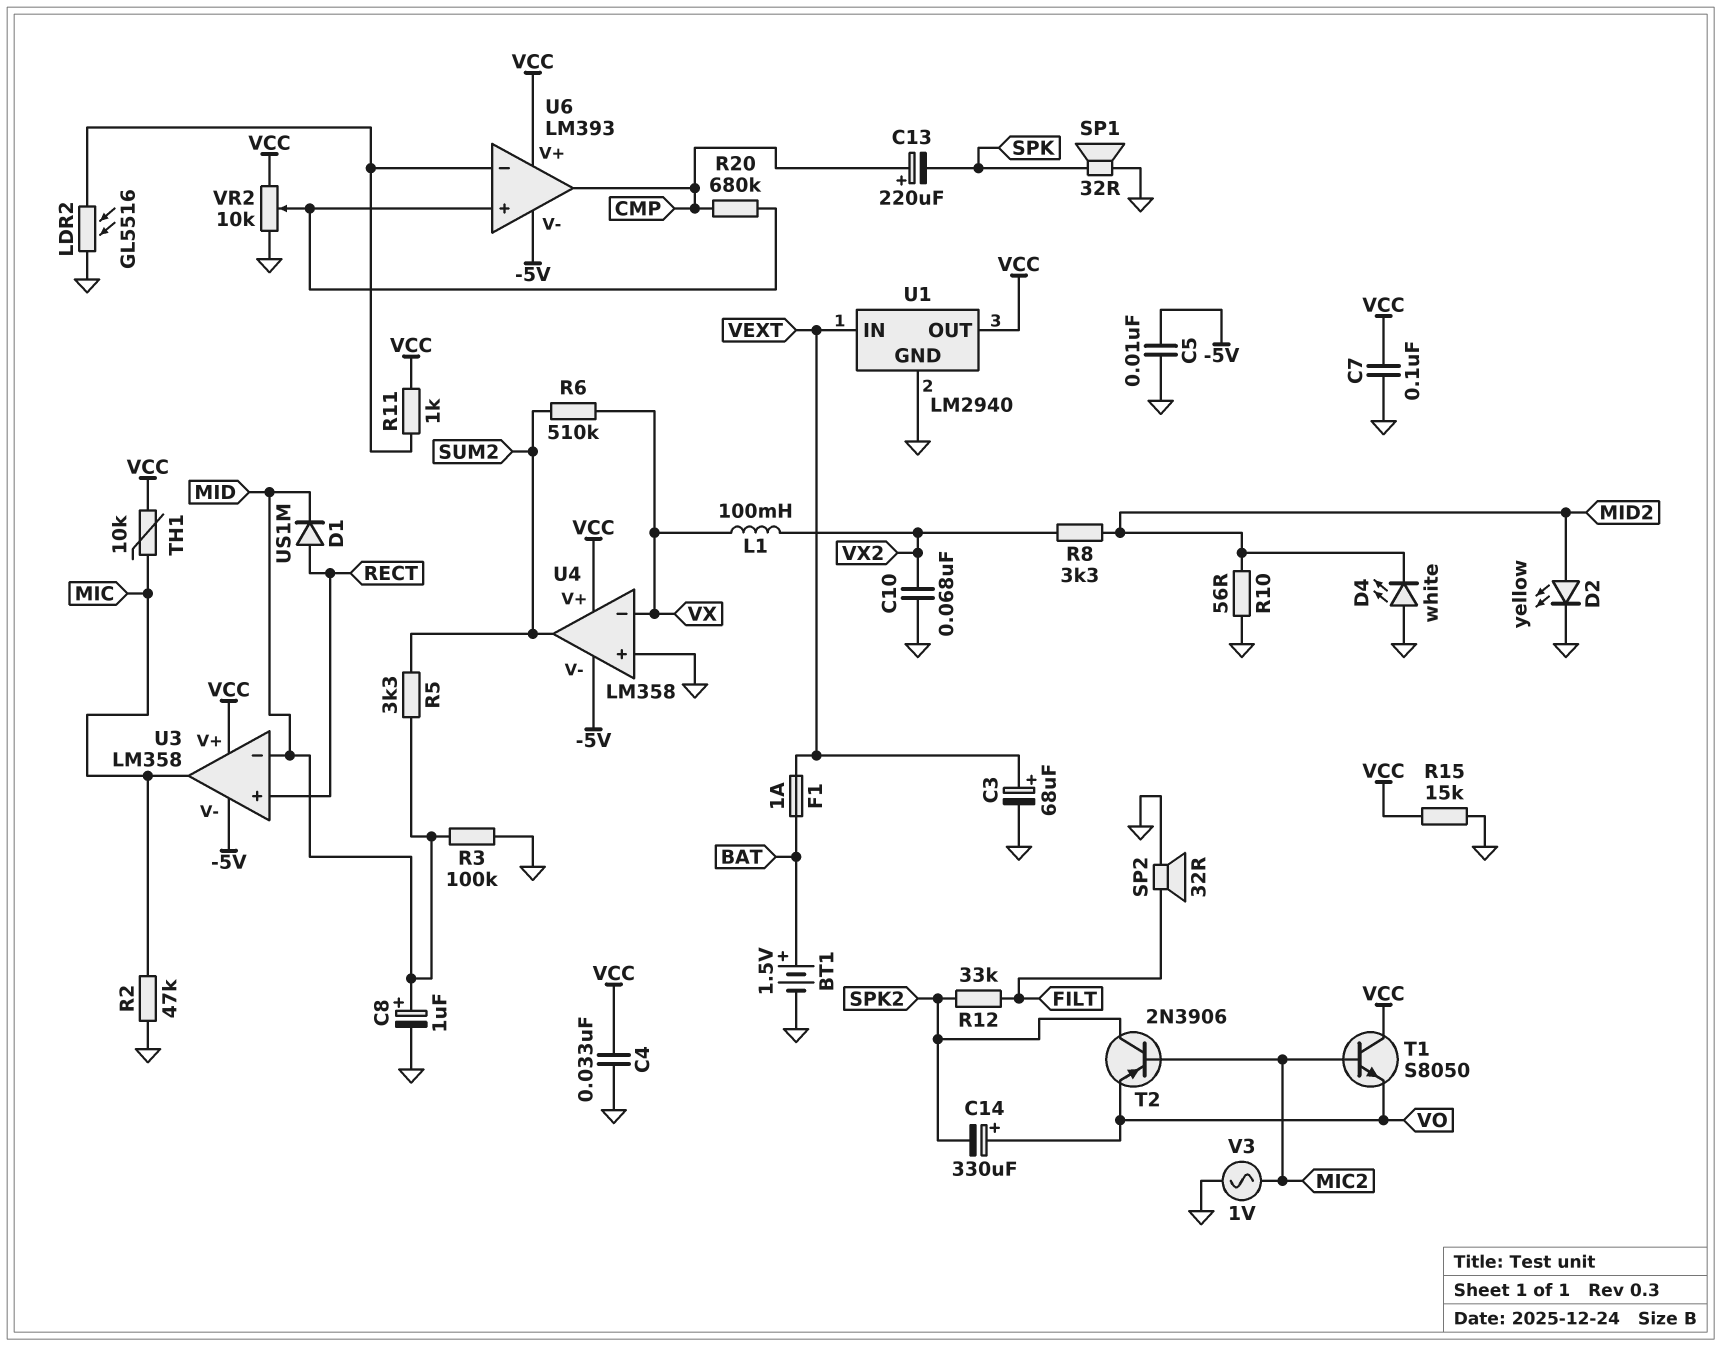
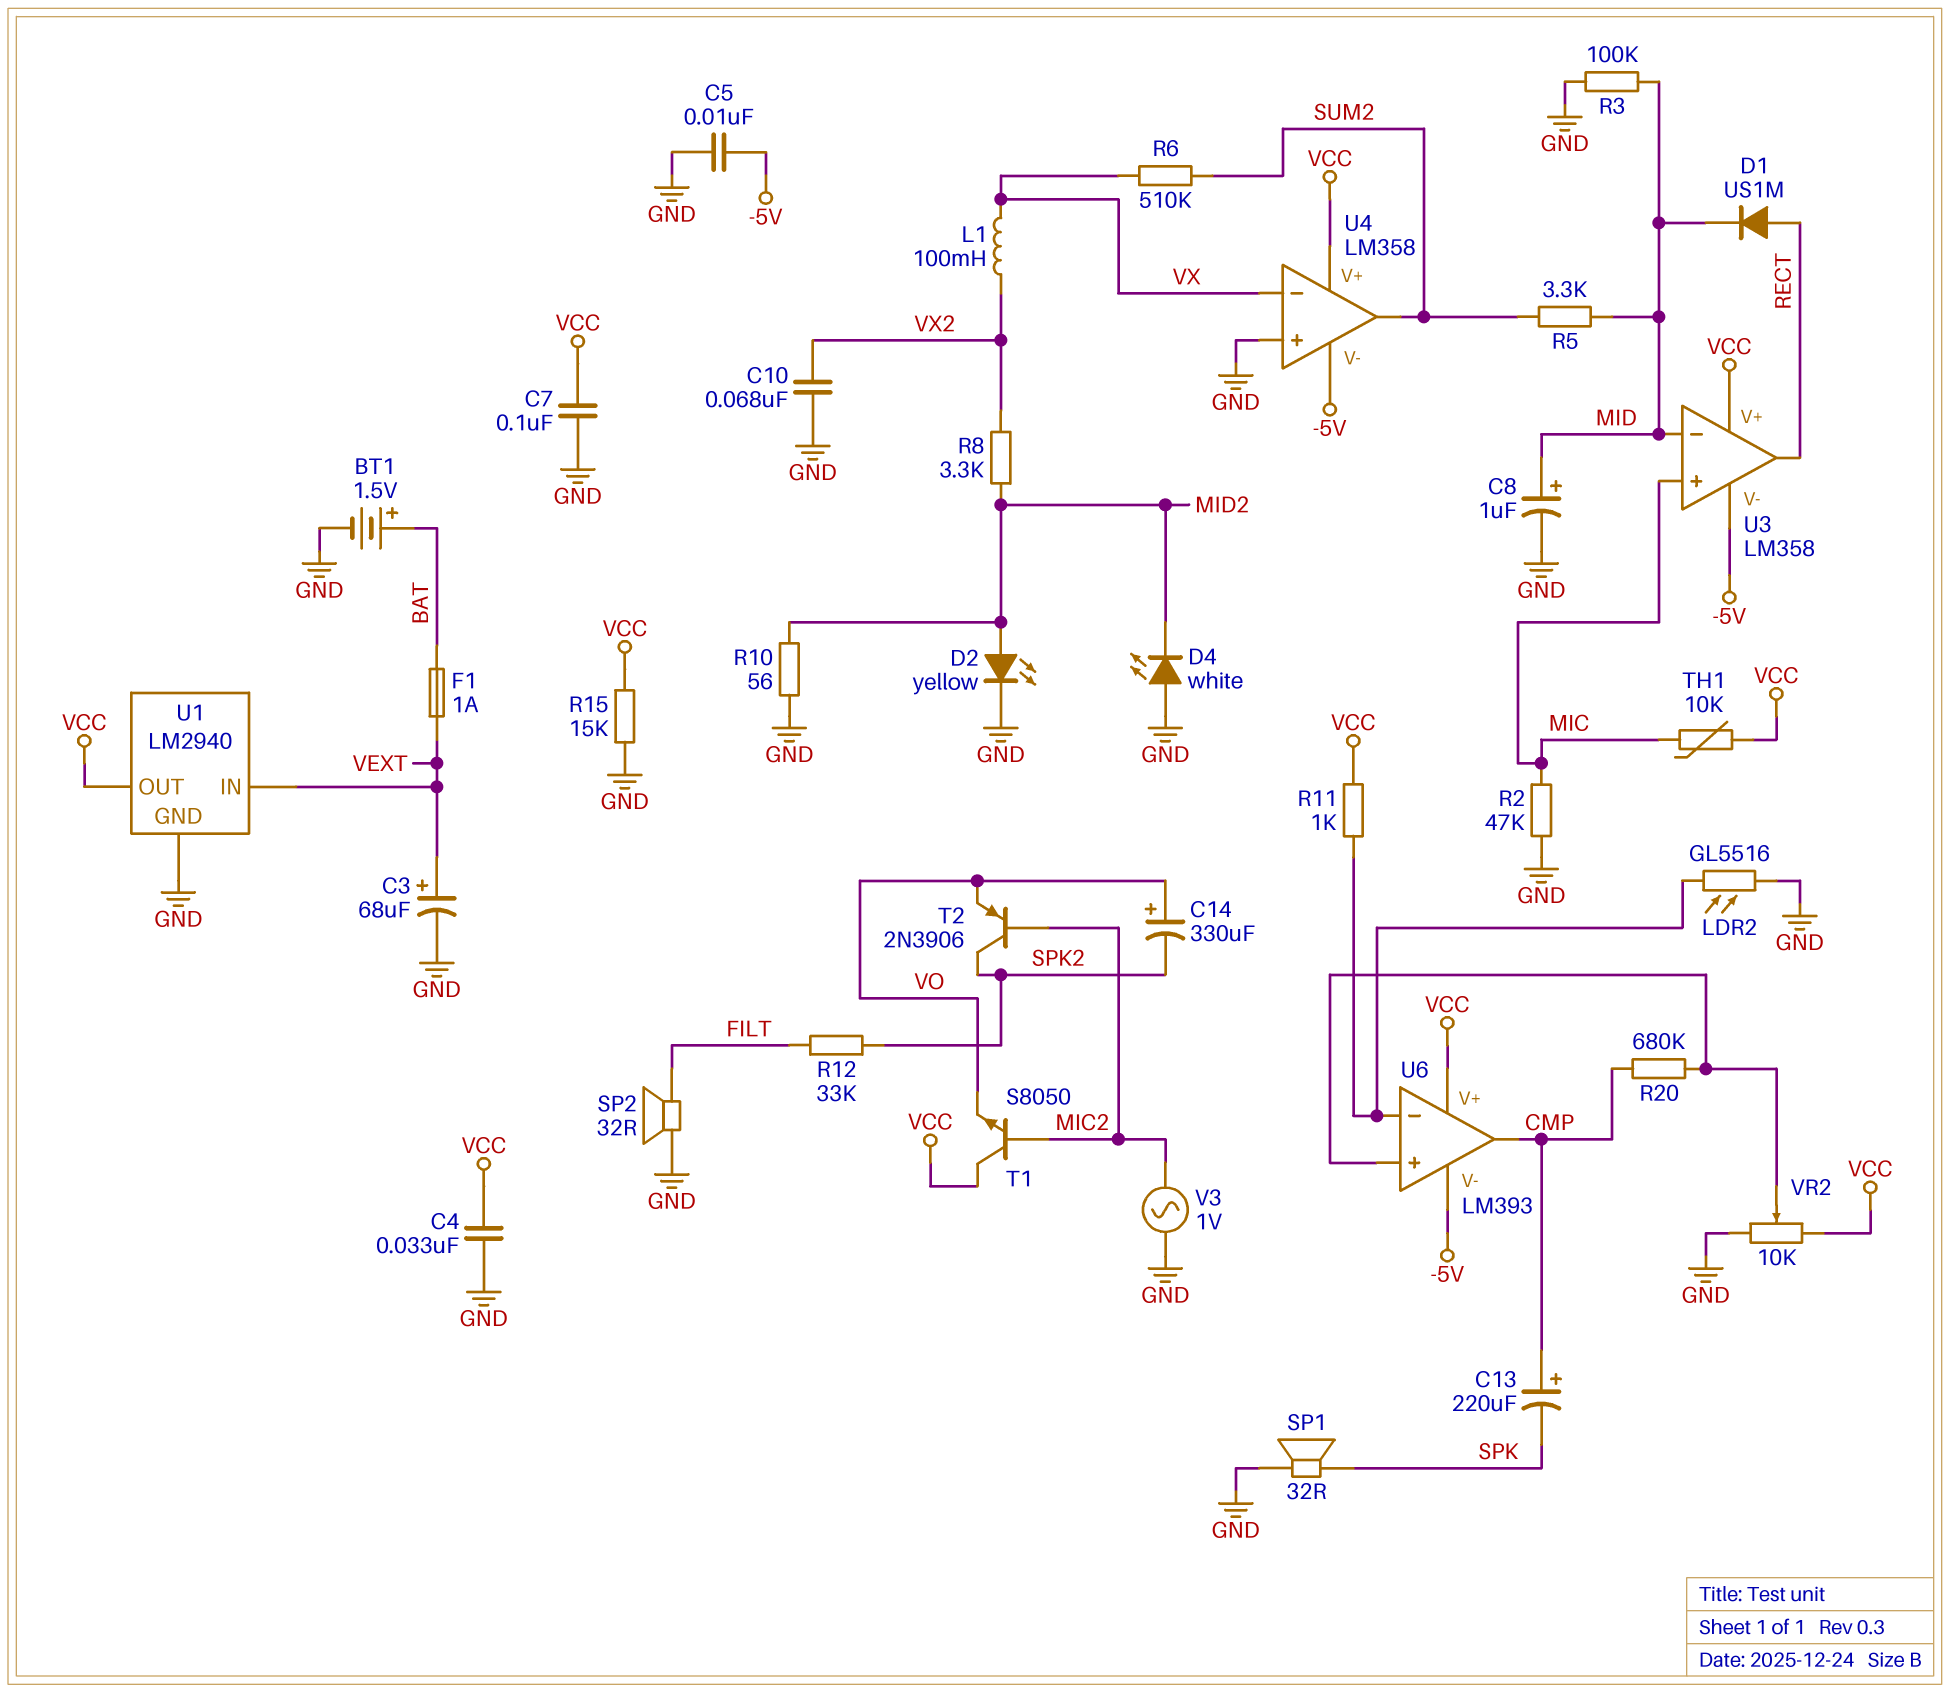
U3 pin in+: RECT -> MIC
U3 pin out: MIC -> RECT

